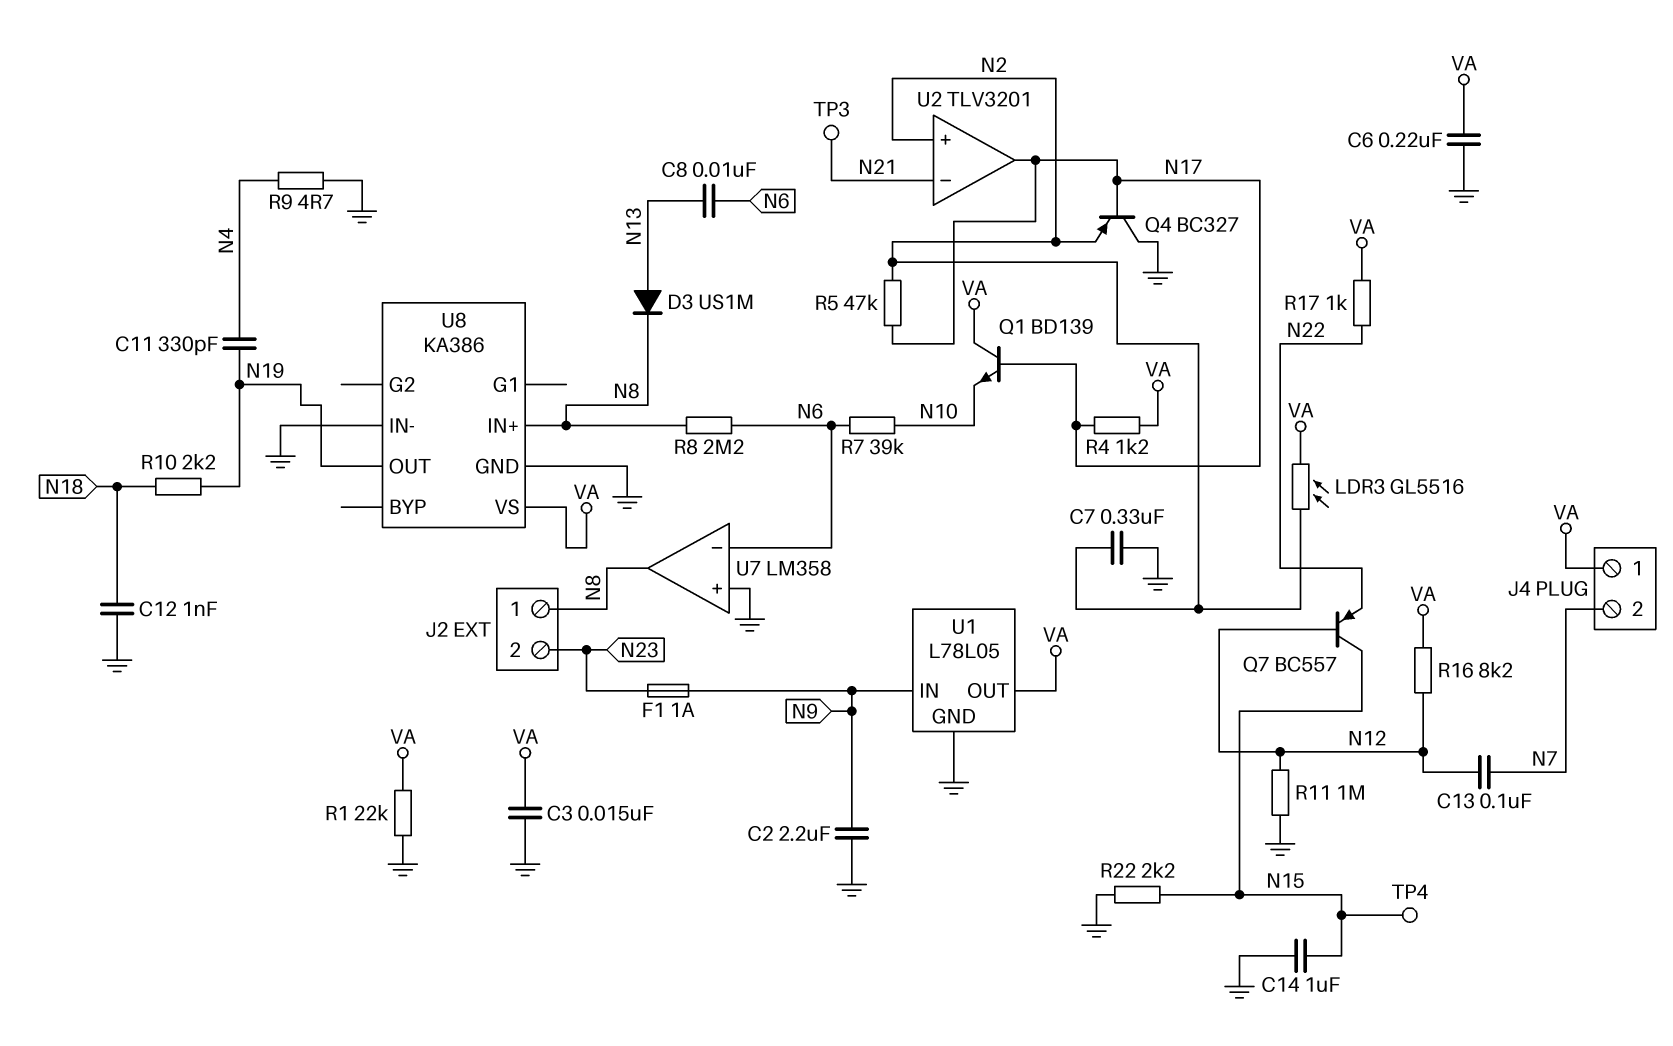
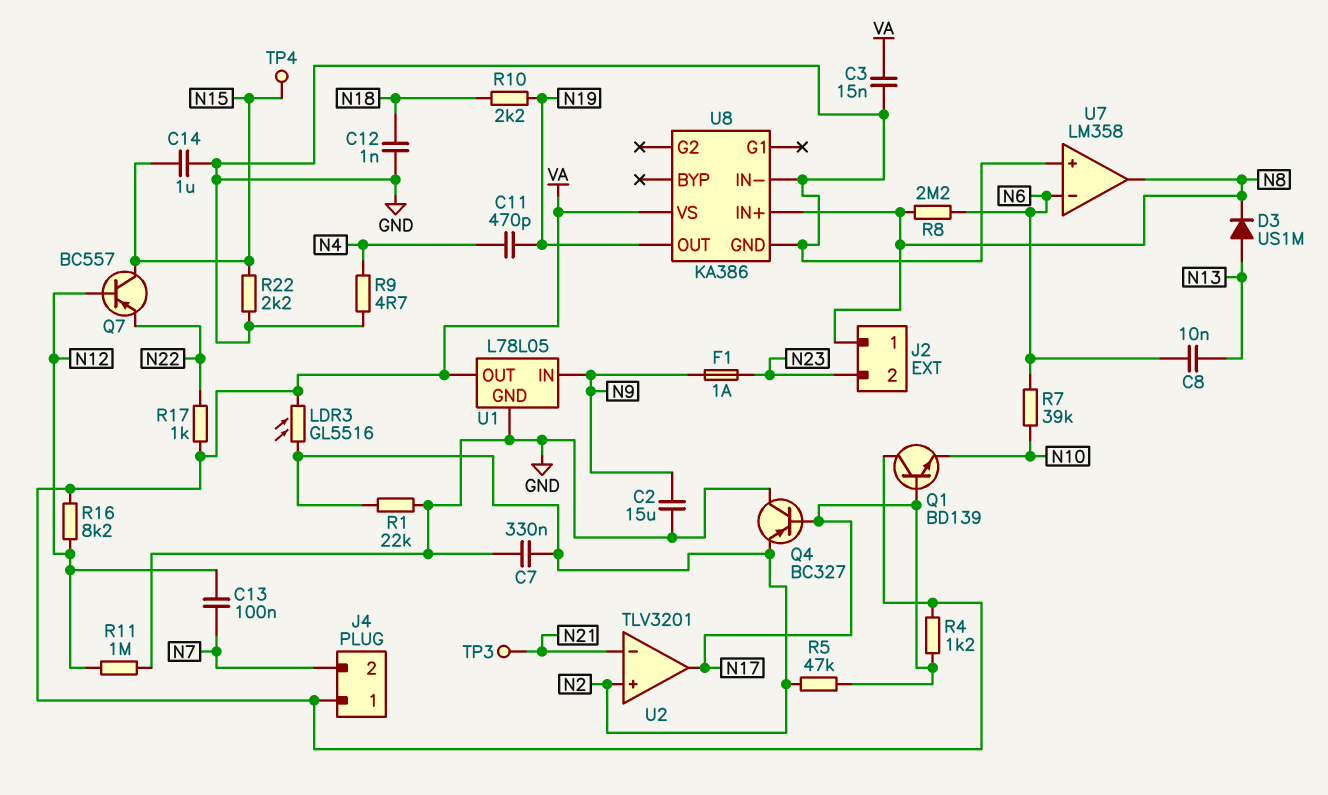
C2: 2.2uF (GND, N9) -> 15uF (GND, N9)
C6: 220nF (GND, VA) -> none
C11: 330pF (N4, N19) -> 470pF (N4, N19)
R1: 22k (GND, VA) -> 22k (GND, N2)

